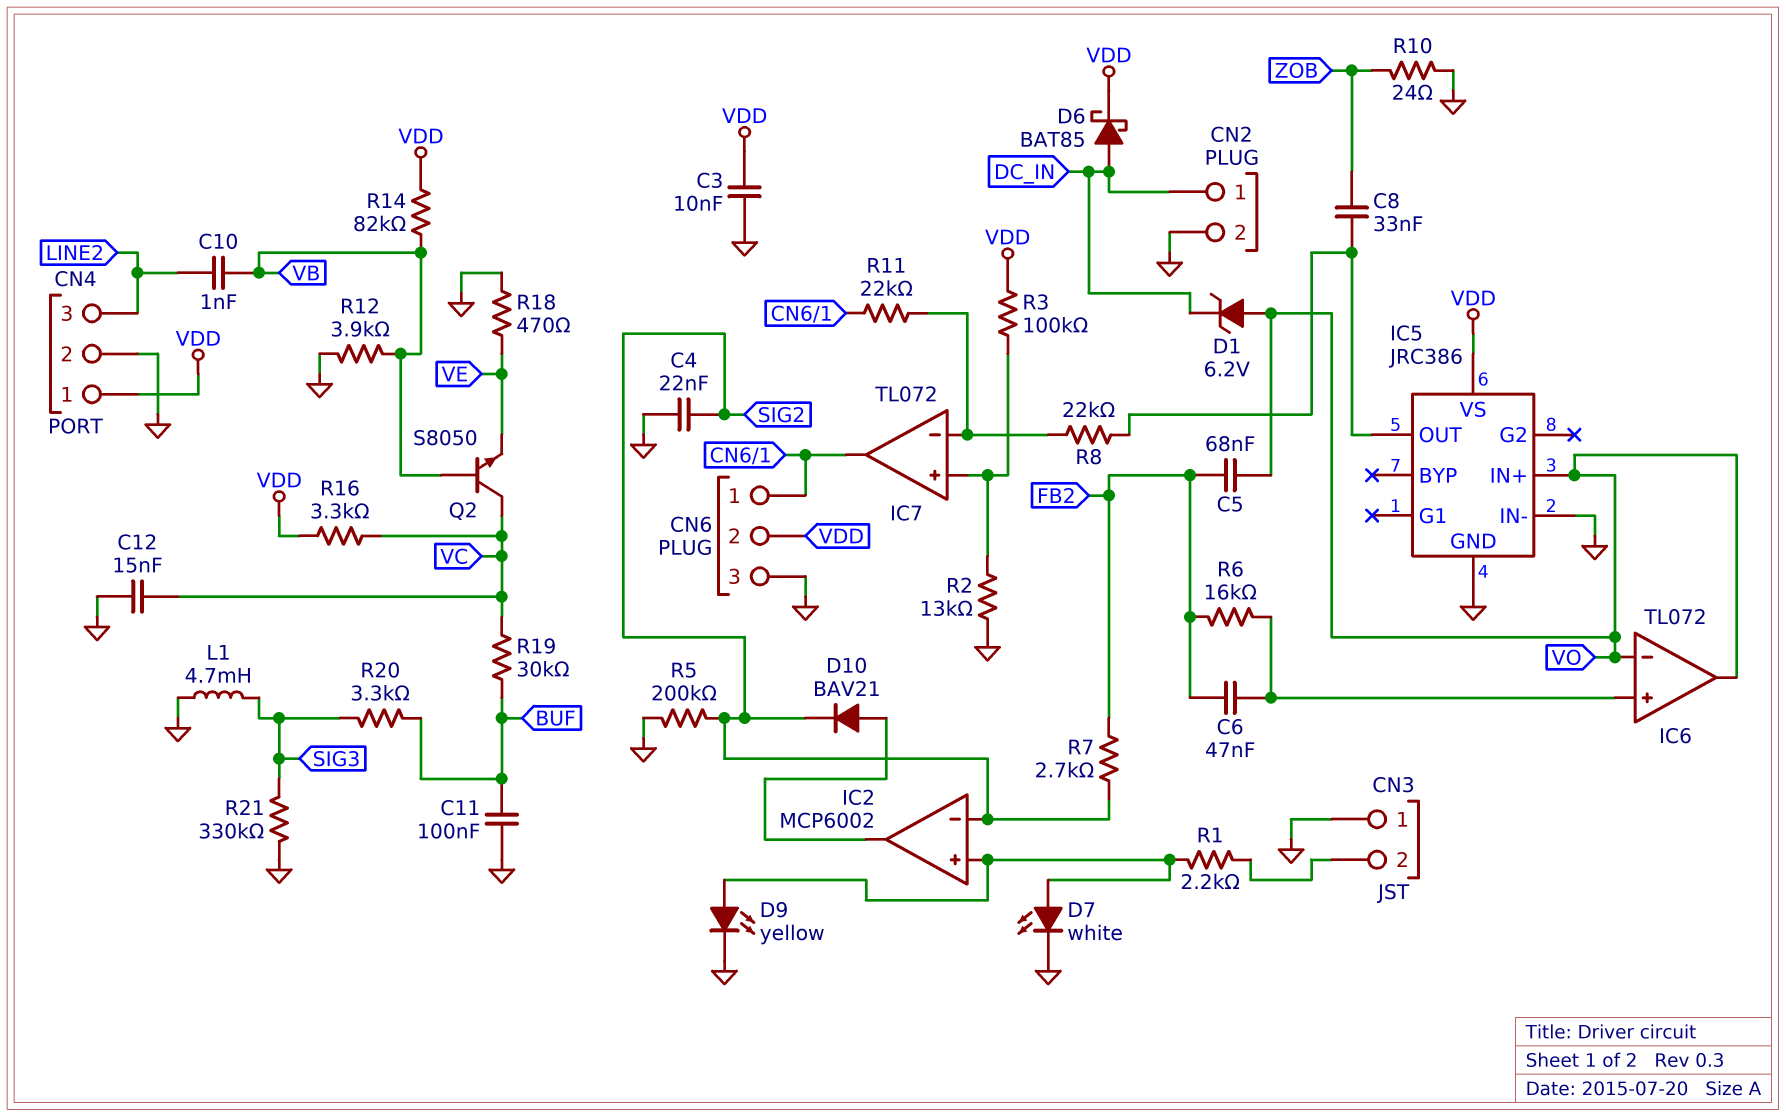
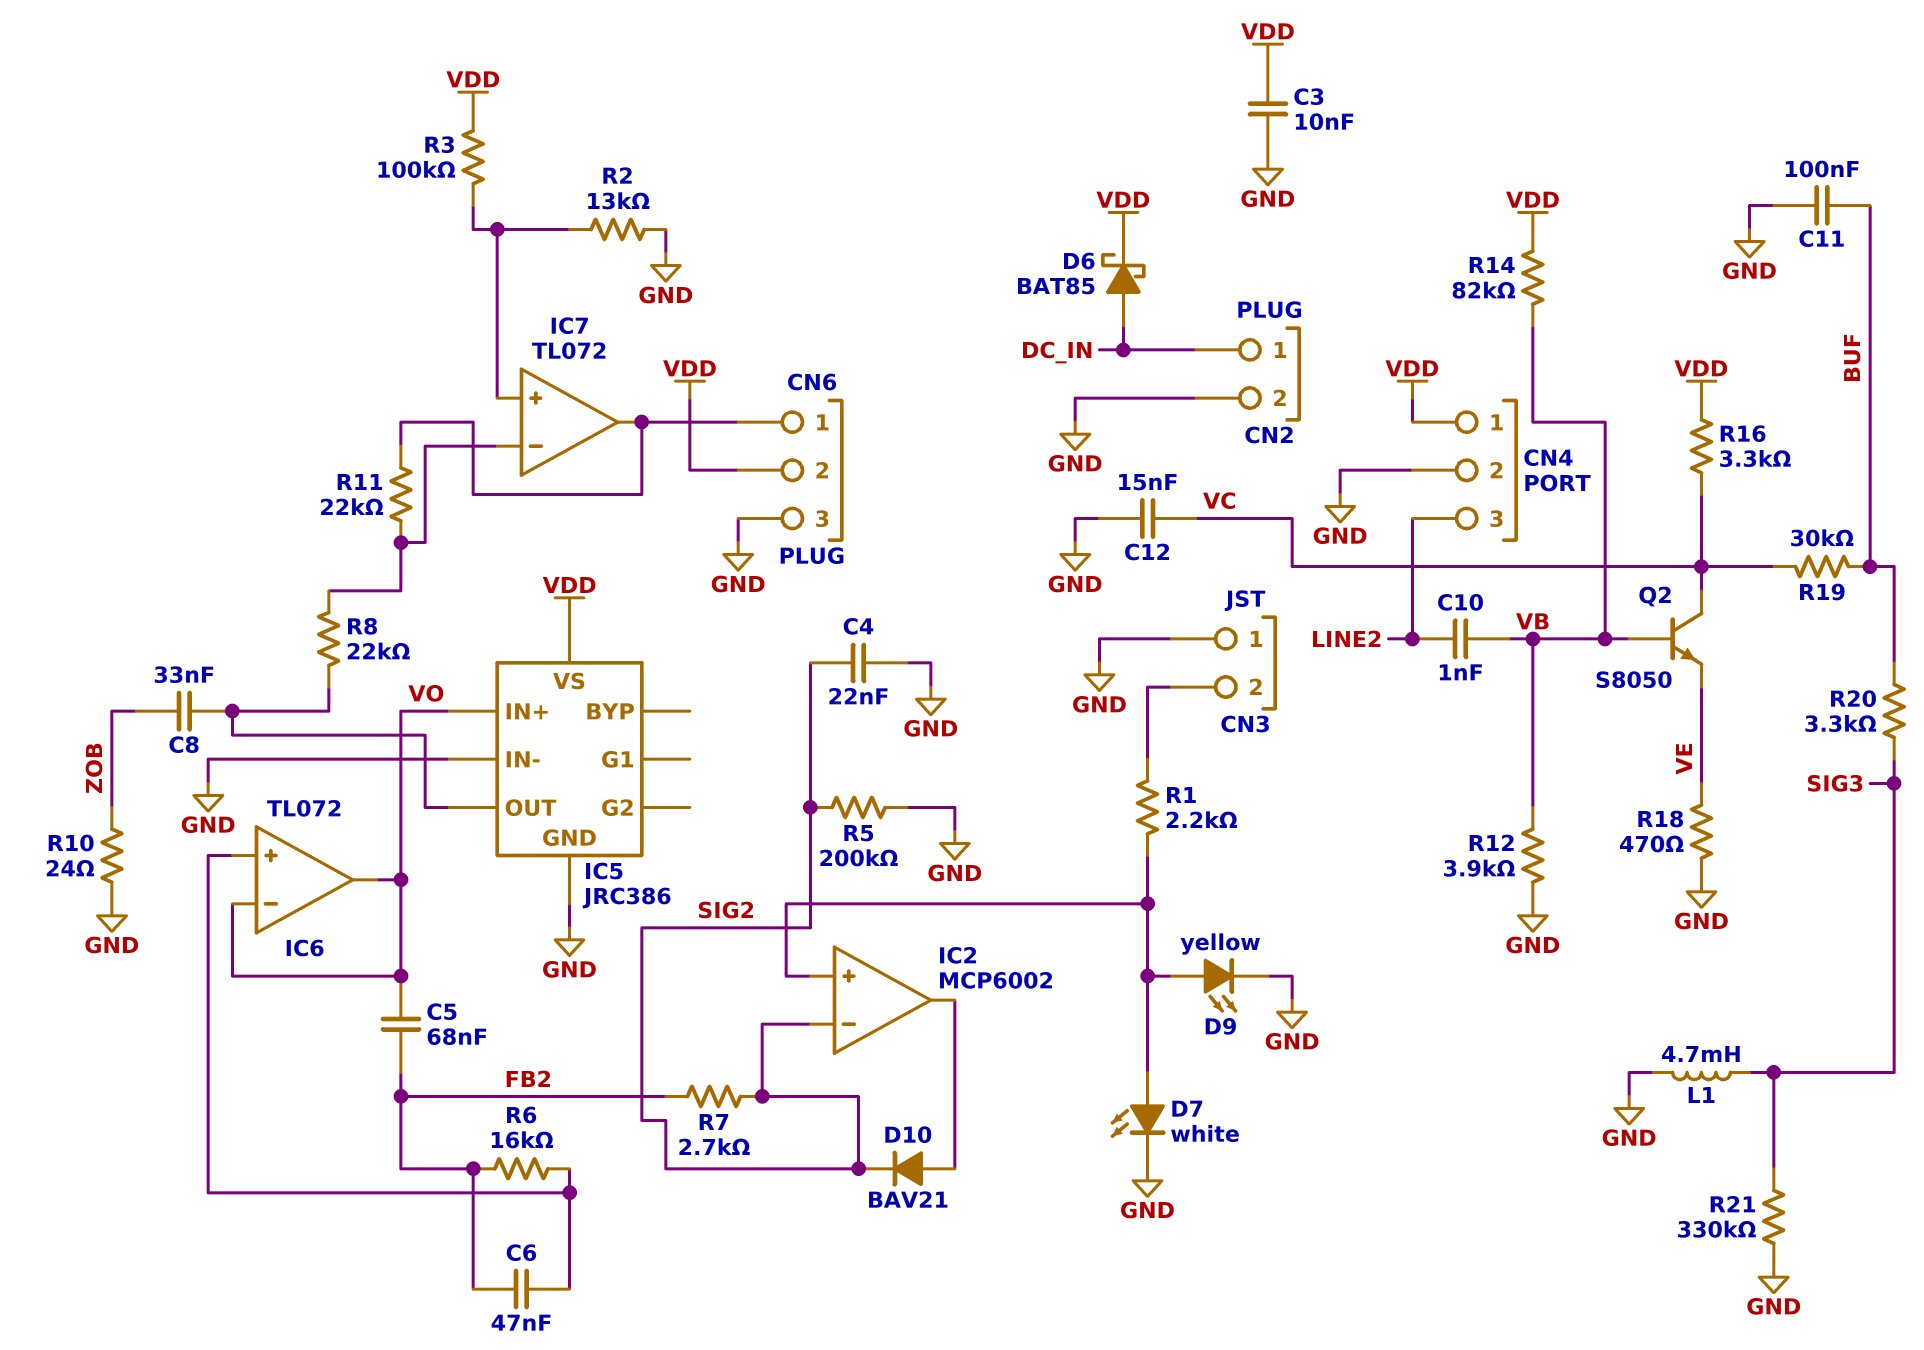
D1: zener 6.2V (A VO, K DC_IN) -> none

